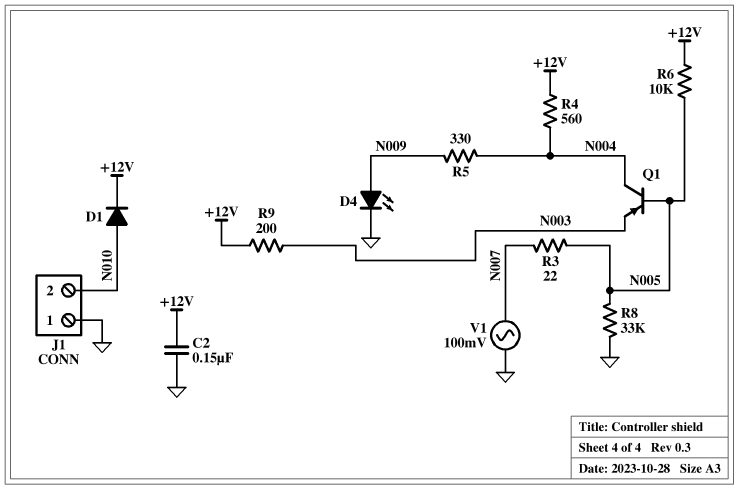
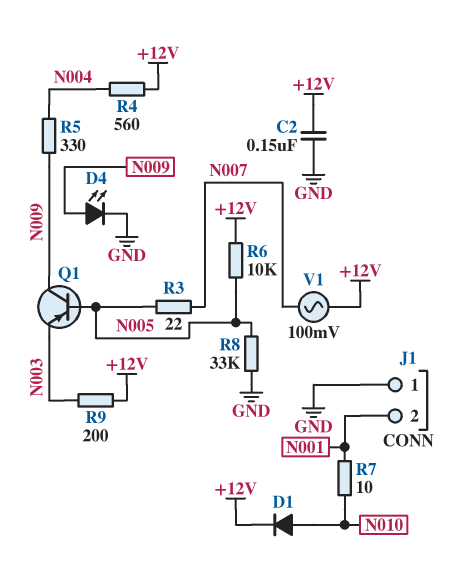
J1 pin 2: N010 -> N001
Q1: PNP (B N005, C N004, E N003) -> PNP (B N005, C N009, E N003)
R7: none -> 10 (N001, N010)
V1: AC 100mV (GND, N007) -> AC 100mV (+12V, N007)

